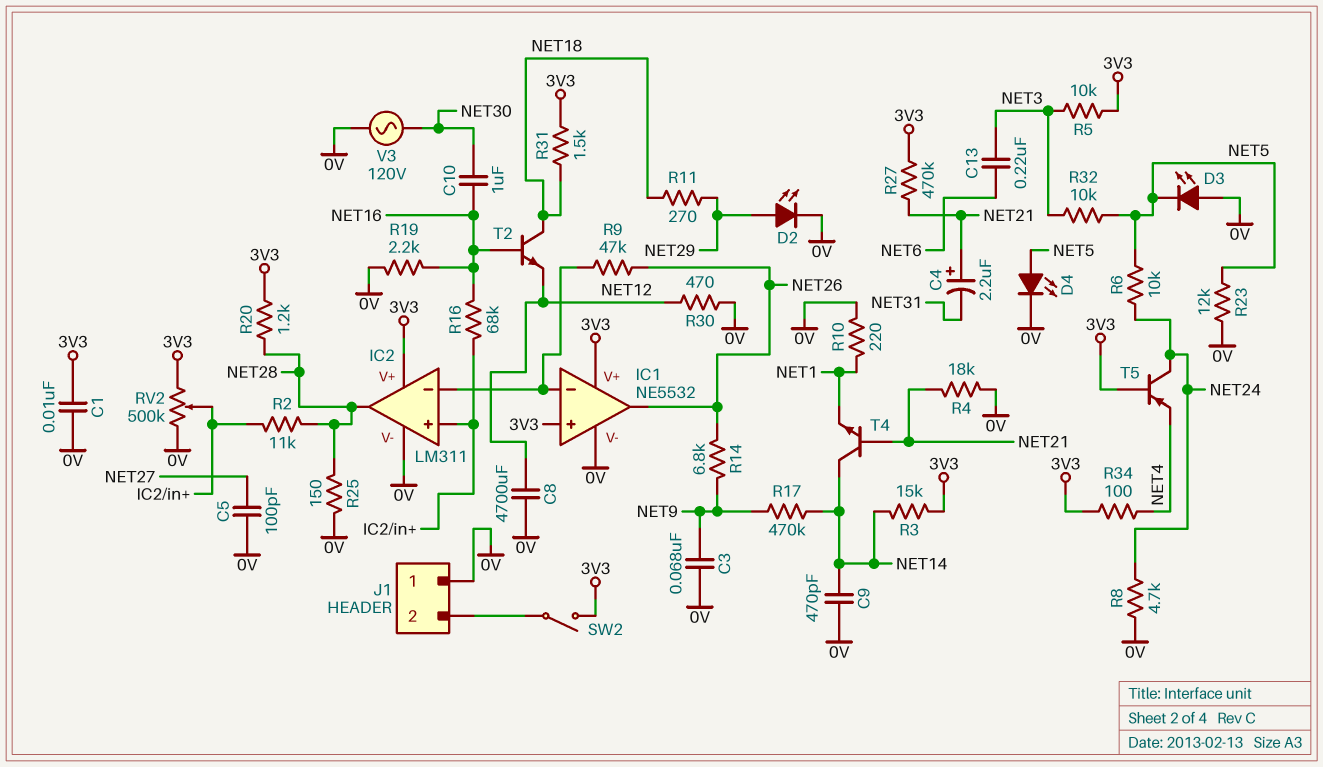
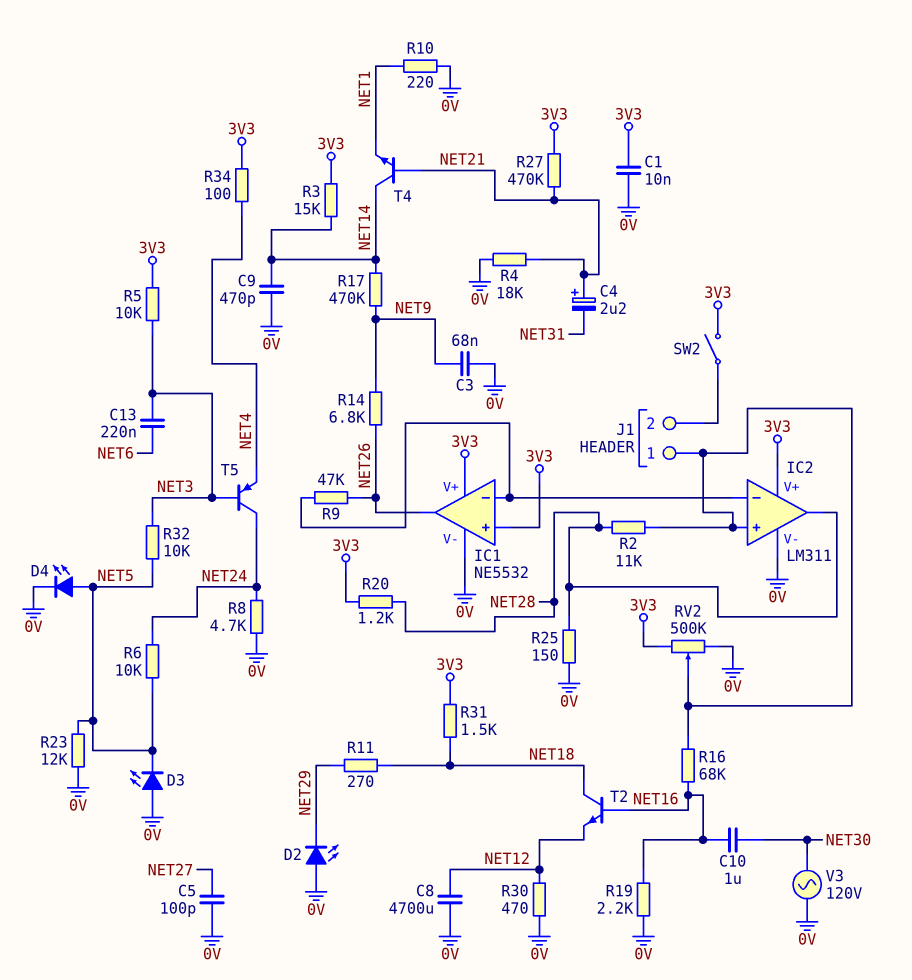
D2: LED (A NET29, K 0V) -> LED (A 0V, K NET29)
J1 pin 1: 0V -> IC2/in+
T5: PNP (B 3V3, C NET24, E NET4) -> PNP (B NET3, C NET24, E NET4)

